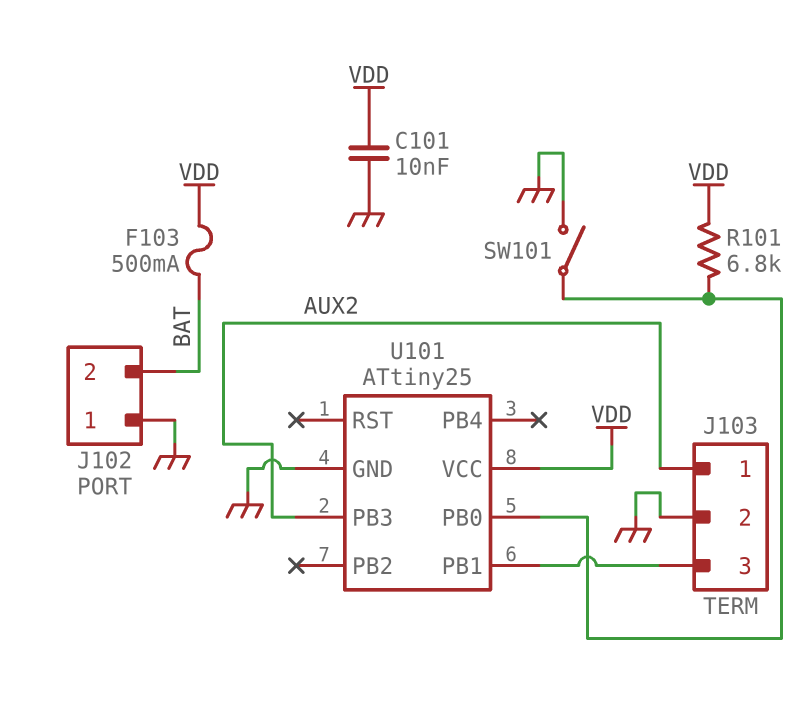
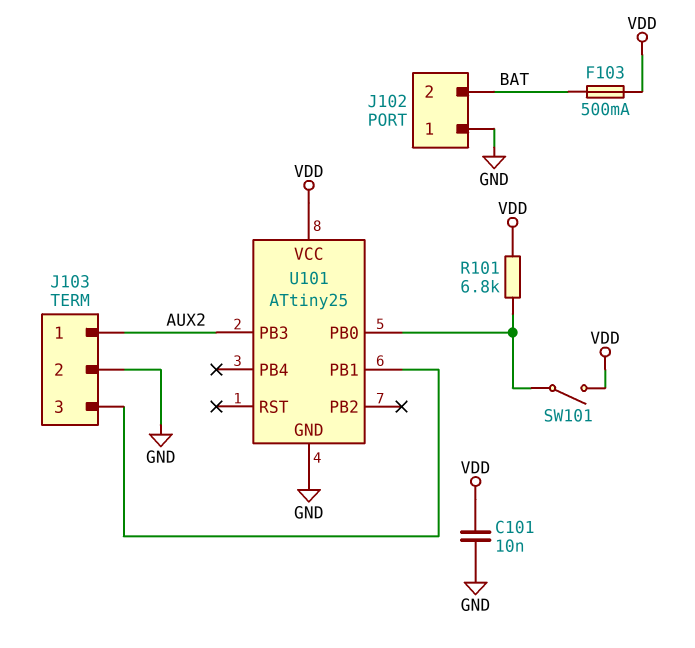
SW101: switch (GND, U101/PB0) -> switch (U101/PB0, VDD)

